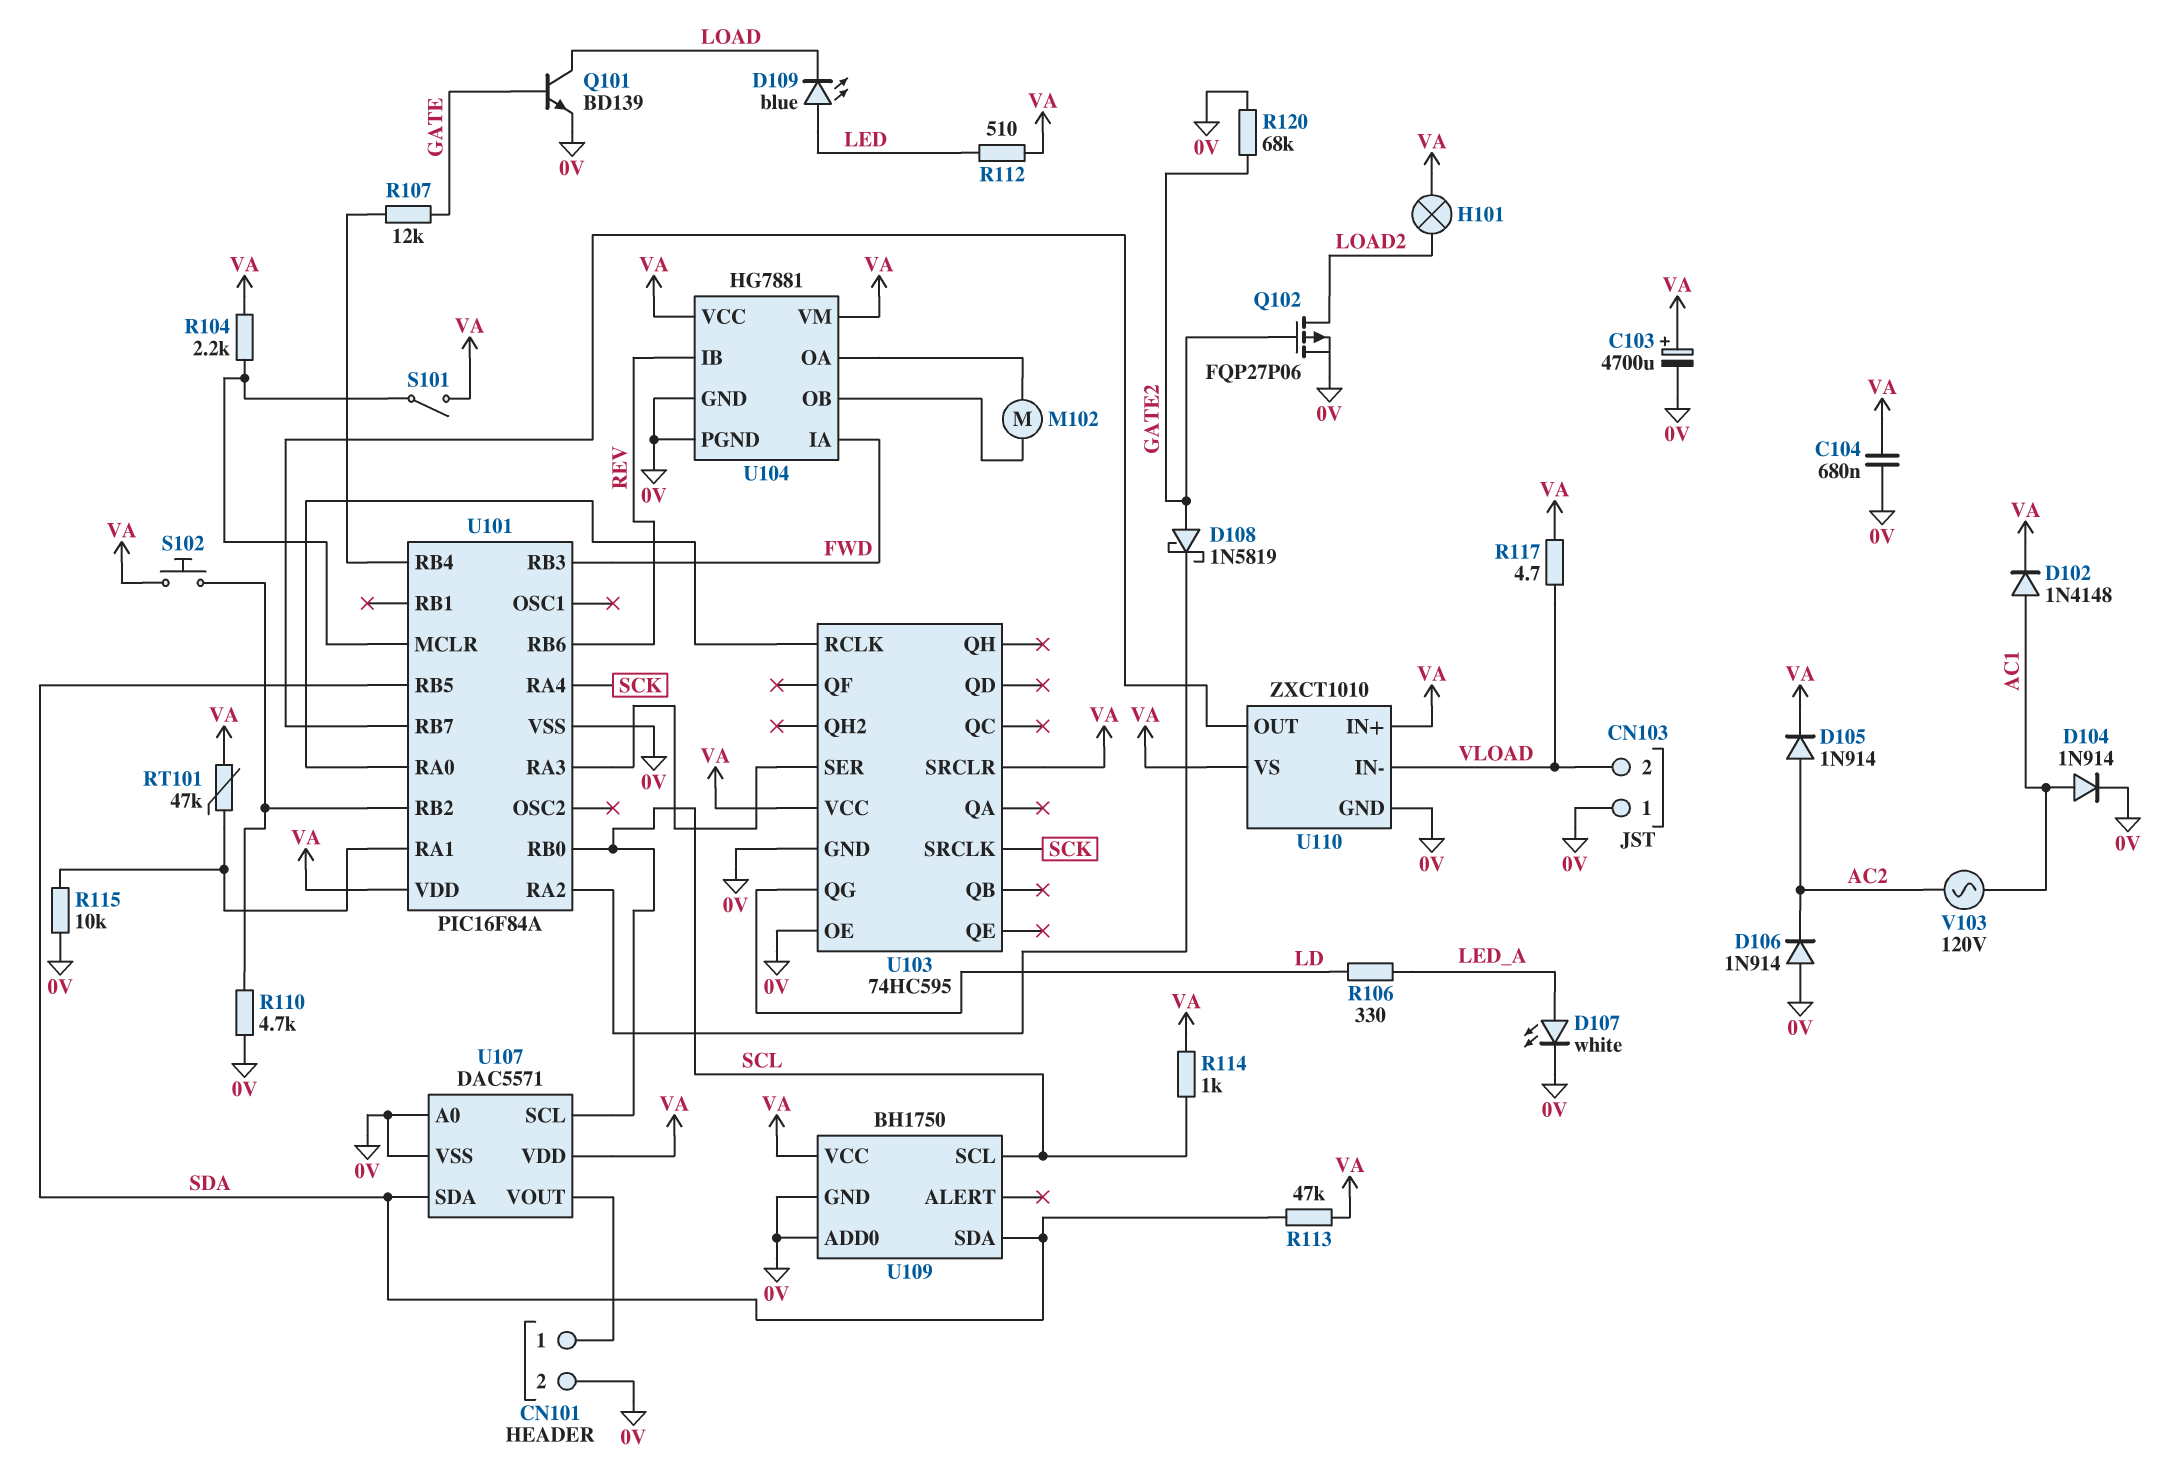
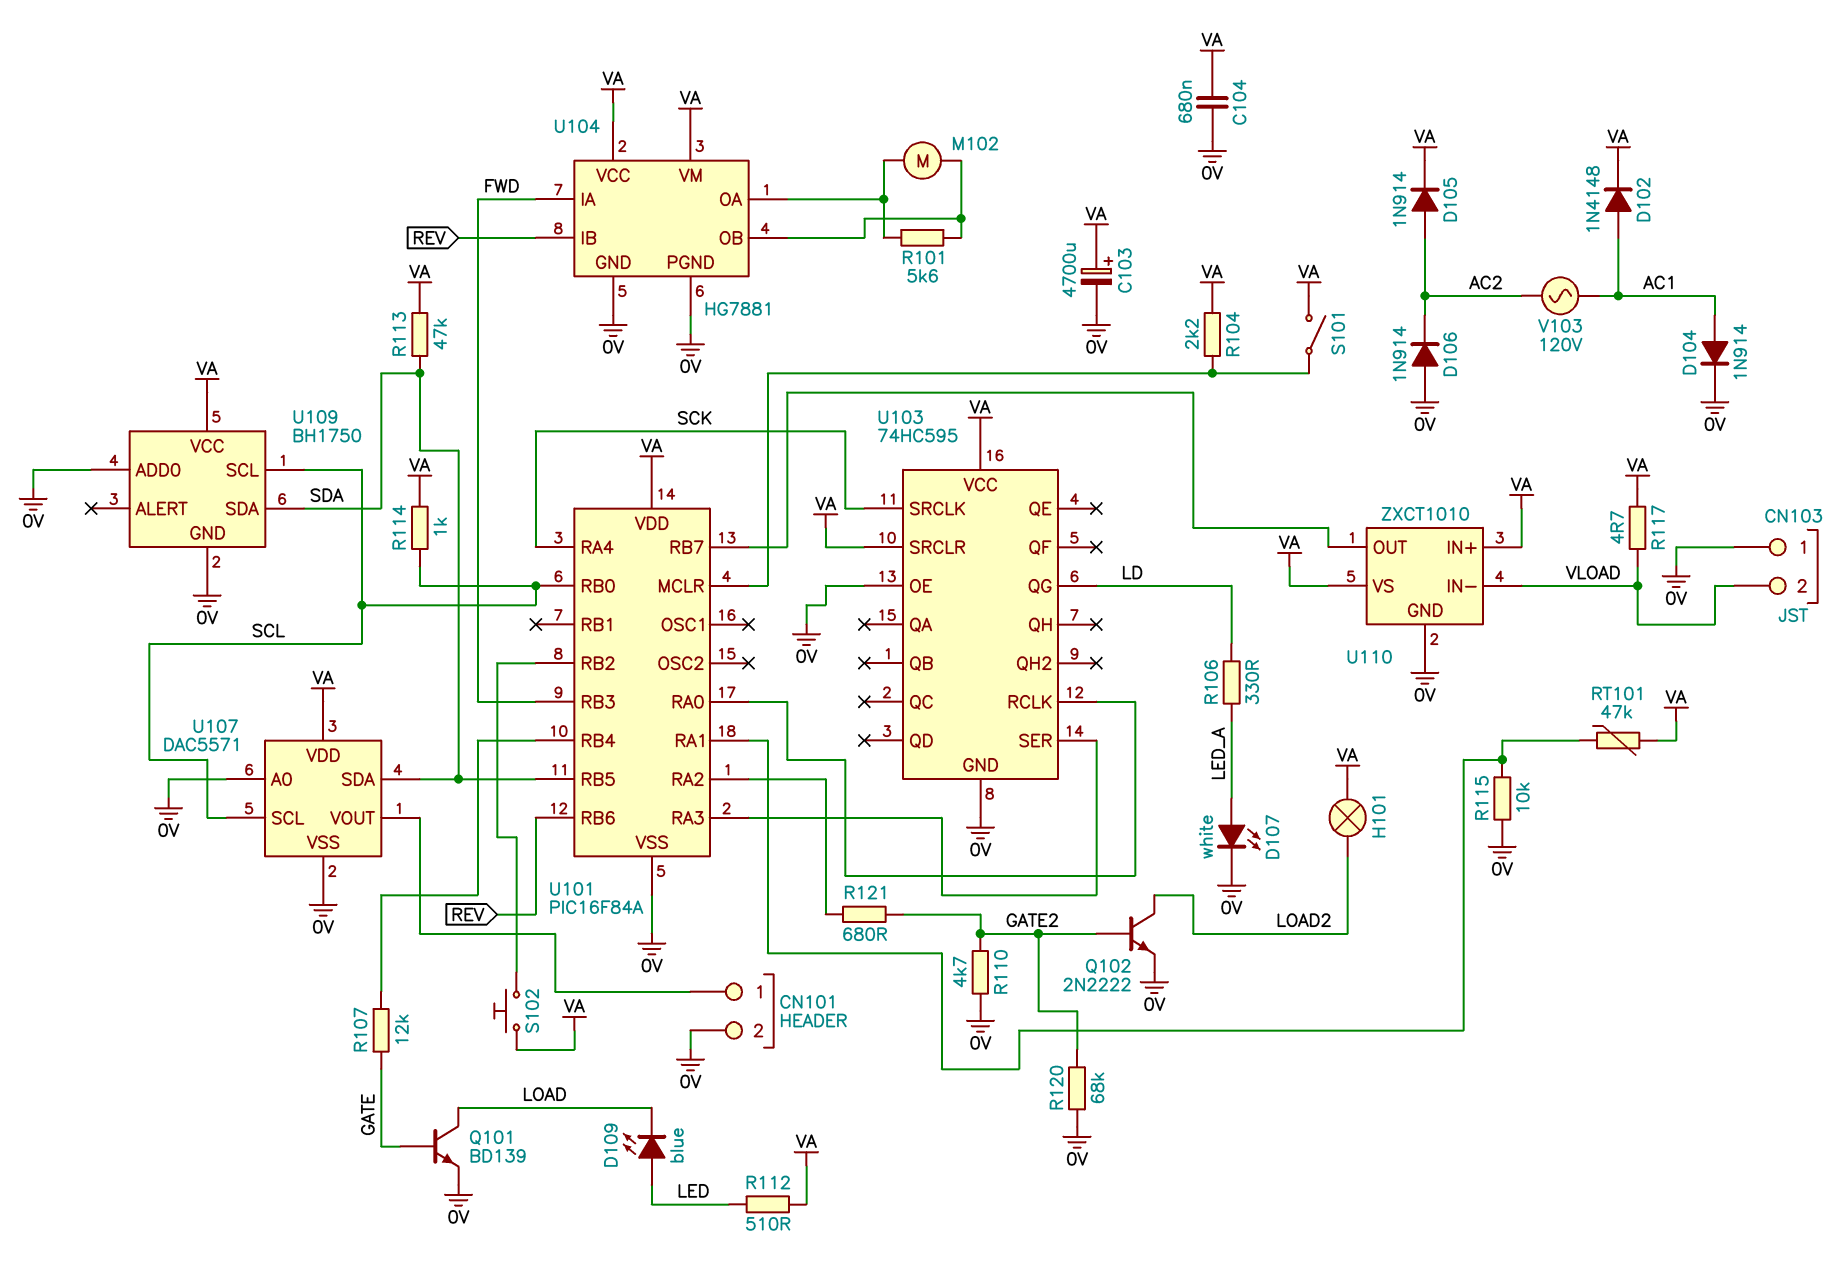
D108: schottky 1N5819 (A GATE2, K U101/RA2) -> none
Q102: PMOS FQP27P06 (G GATE2, D LOAD2, S 0V) -> NPN 2N2222 (B GATE2, C LOAD2, E 0V)
R101: none -> 5.6k (U104/OA, U104/OB)
R110: 4.7k (0V, U101/RB2) -> 4.7k (0V, GATE2)
R121: none -> 680 (GATE2, U101/RA2)

